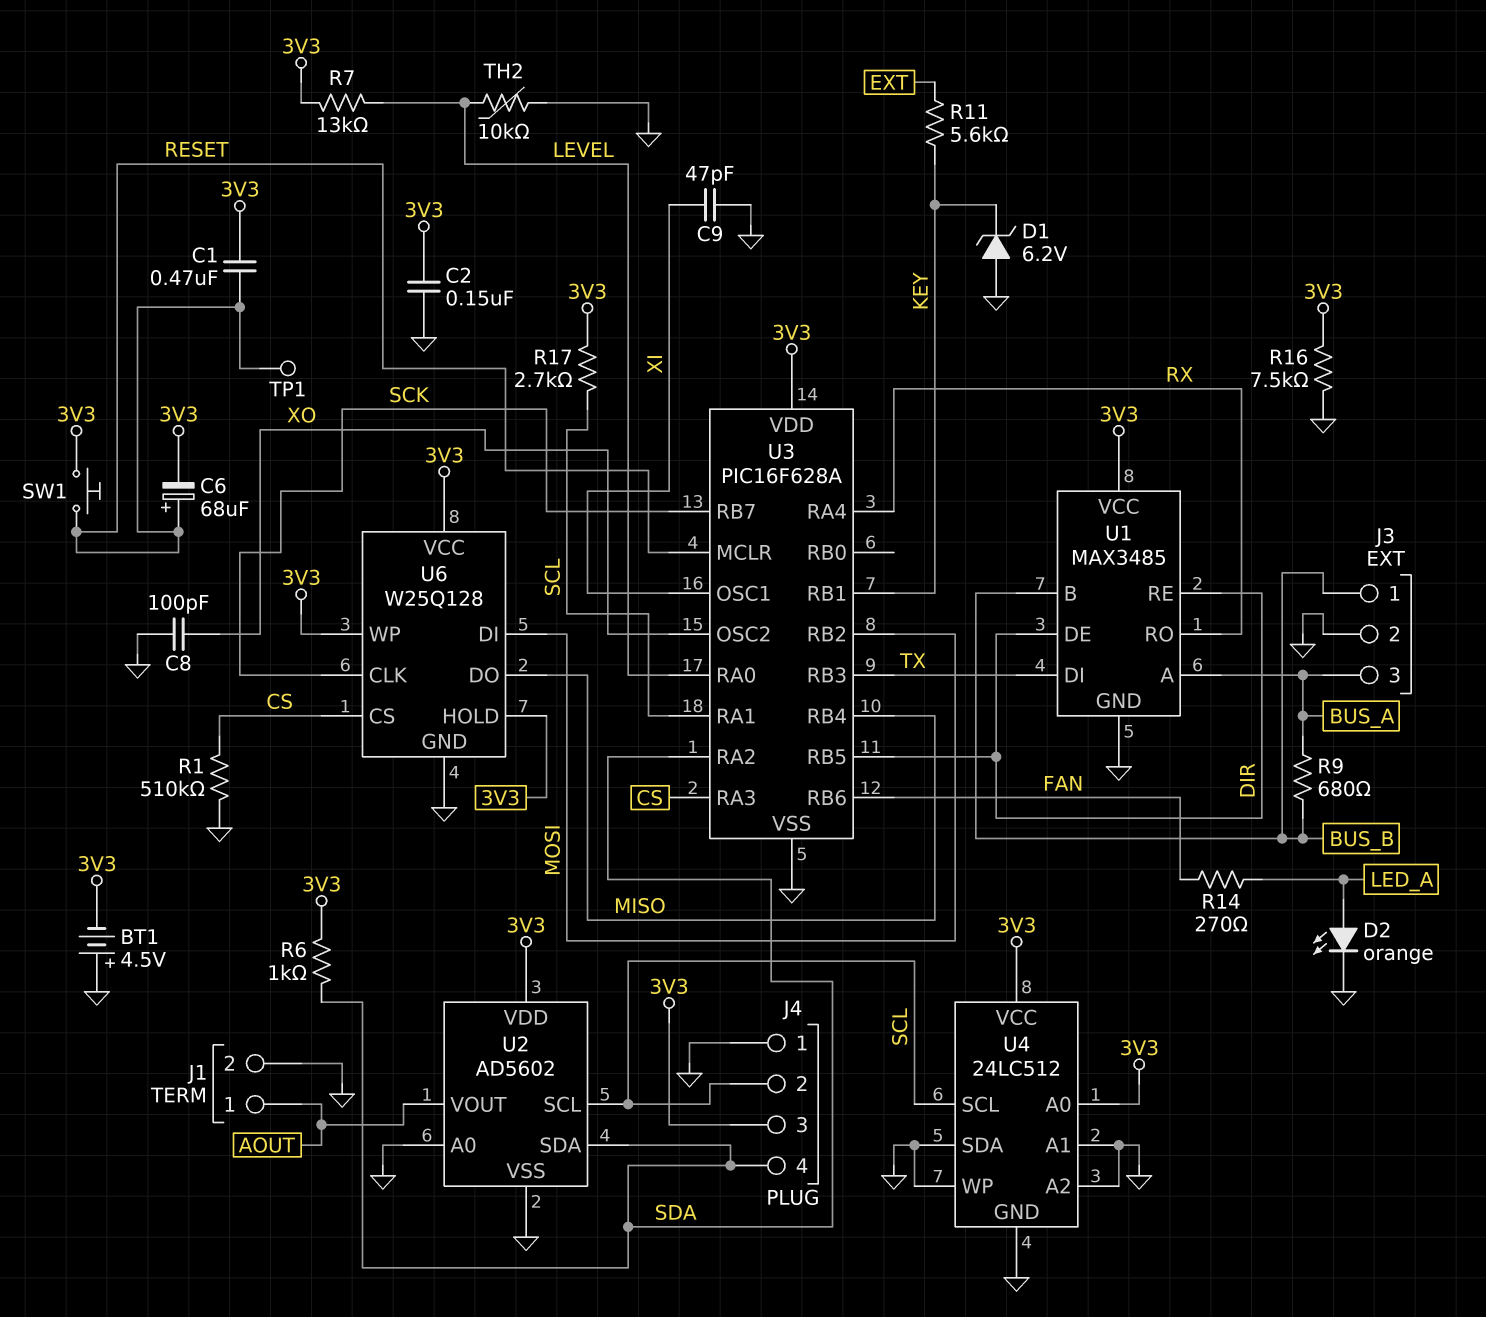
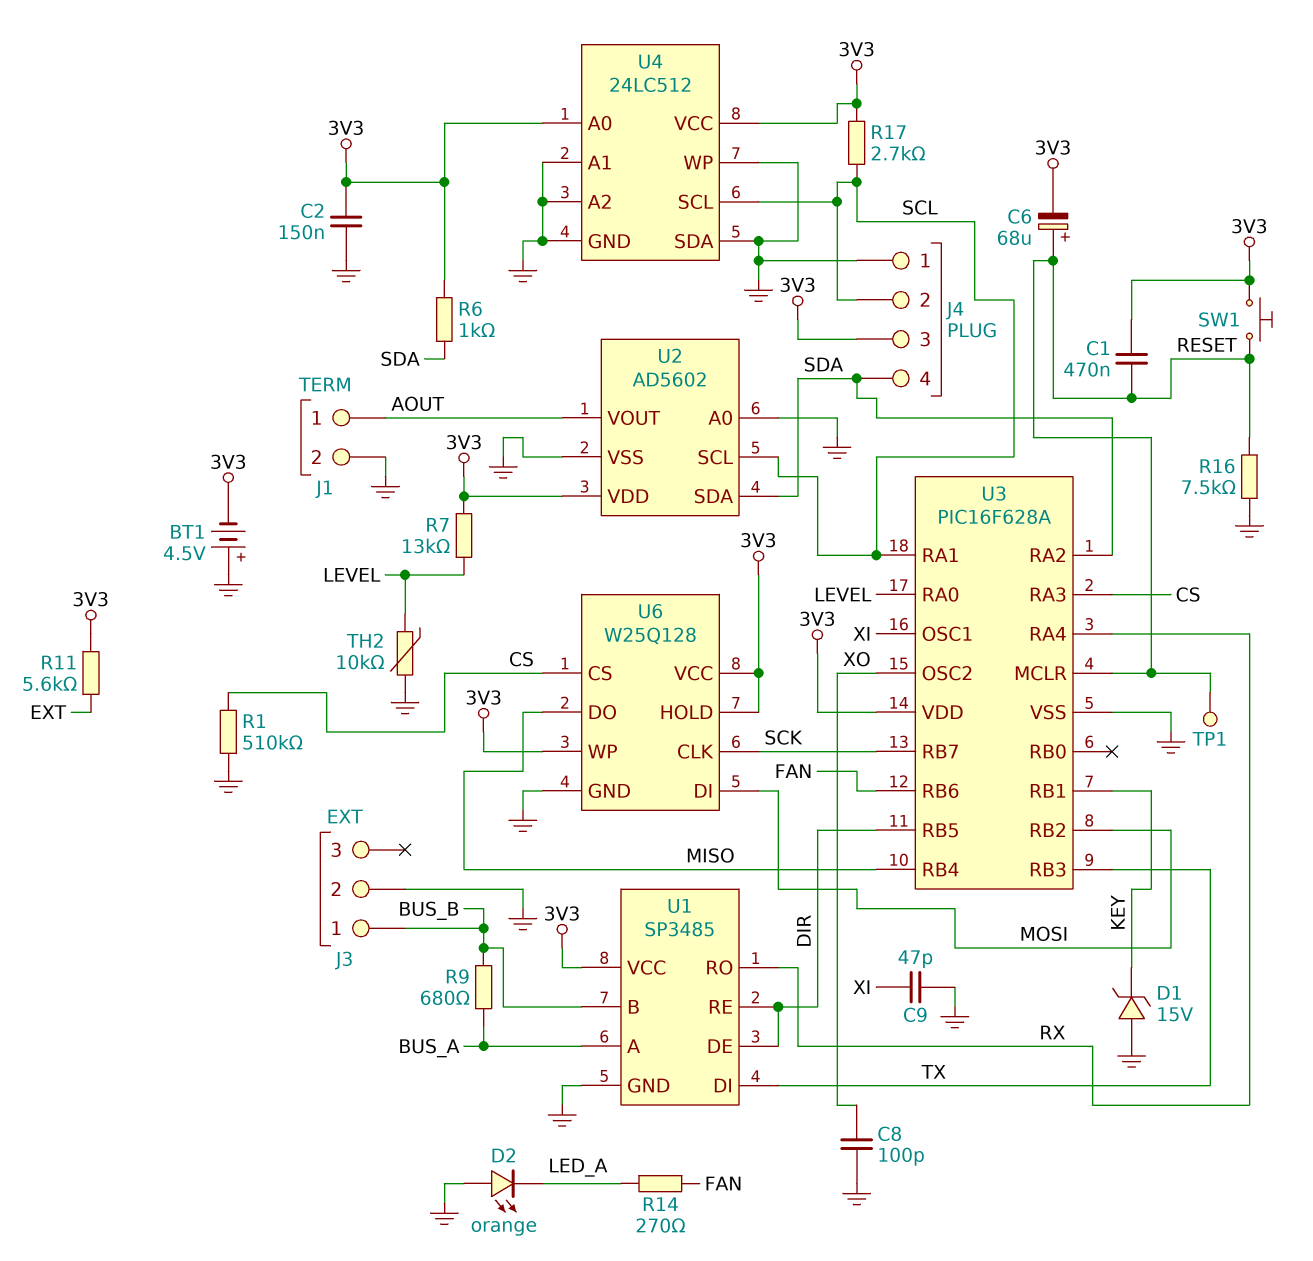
D1: zener 6.2V (A GND, K KEY) -> zener 15V (A GND, K KEY)
D2: LED orange (A LED_A, K GND) -> LED orange (A GND, K LED_A)
J3 pin 3: BUS_A -> none
R11: 5.6k (EXT, KEY) -> 5.6k (3V3, EXT)
R16: 7.5k (3V3, GND) -> 7.5k (GND, RESET)
U1: MAX3485 -> SP3485

